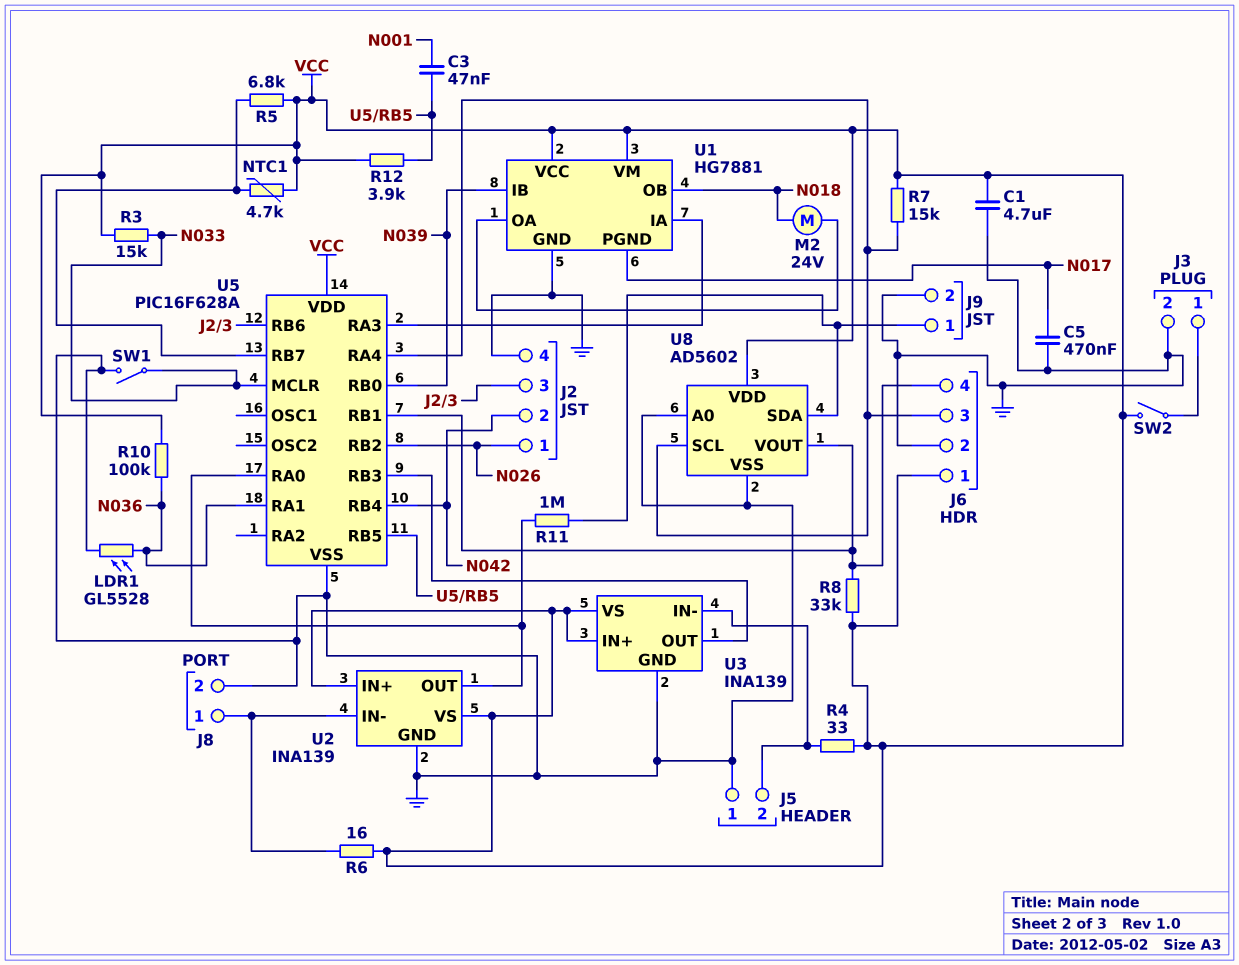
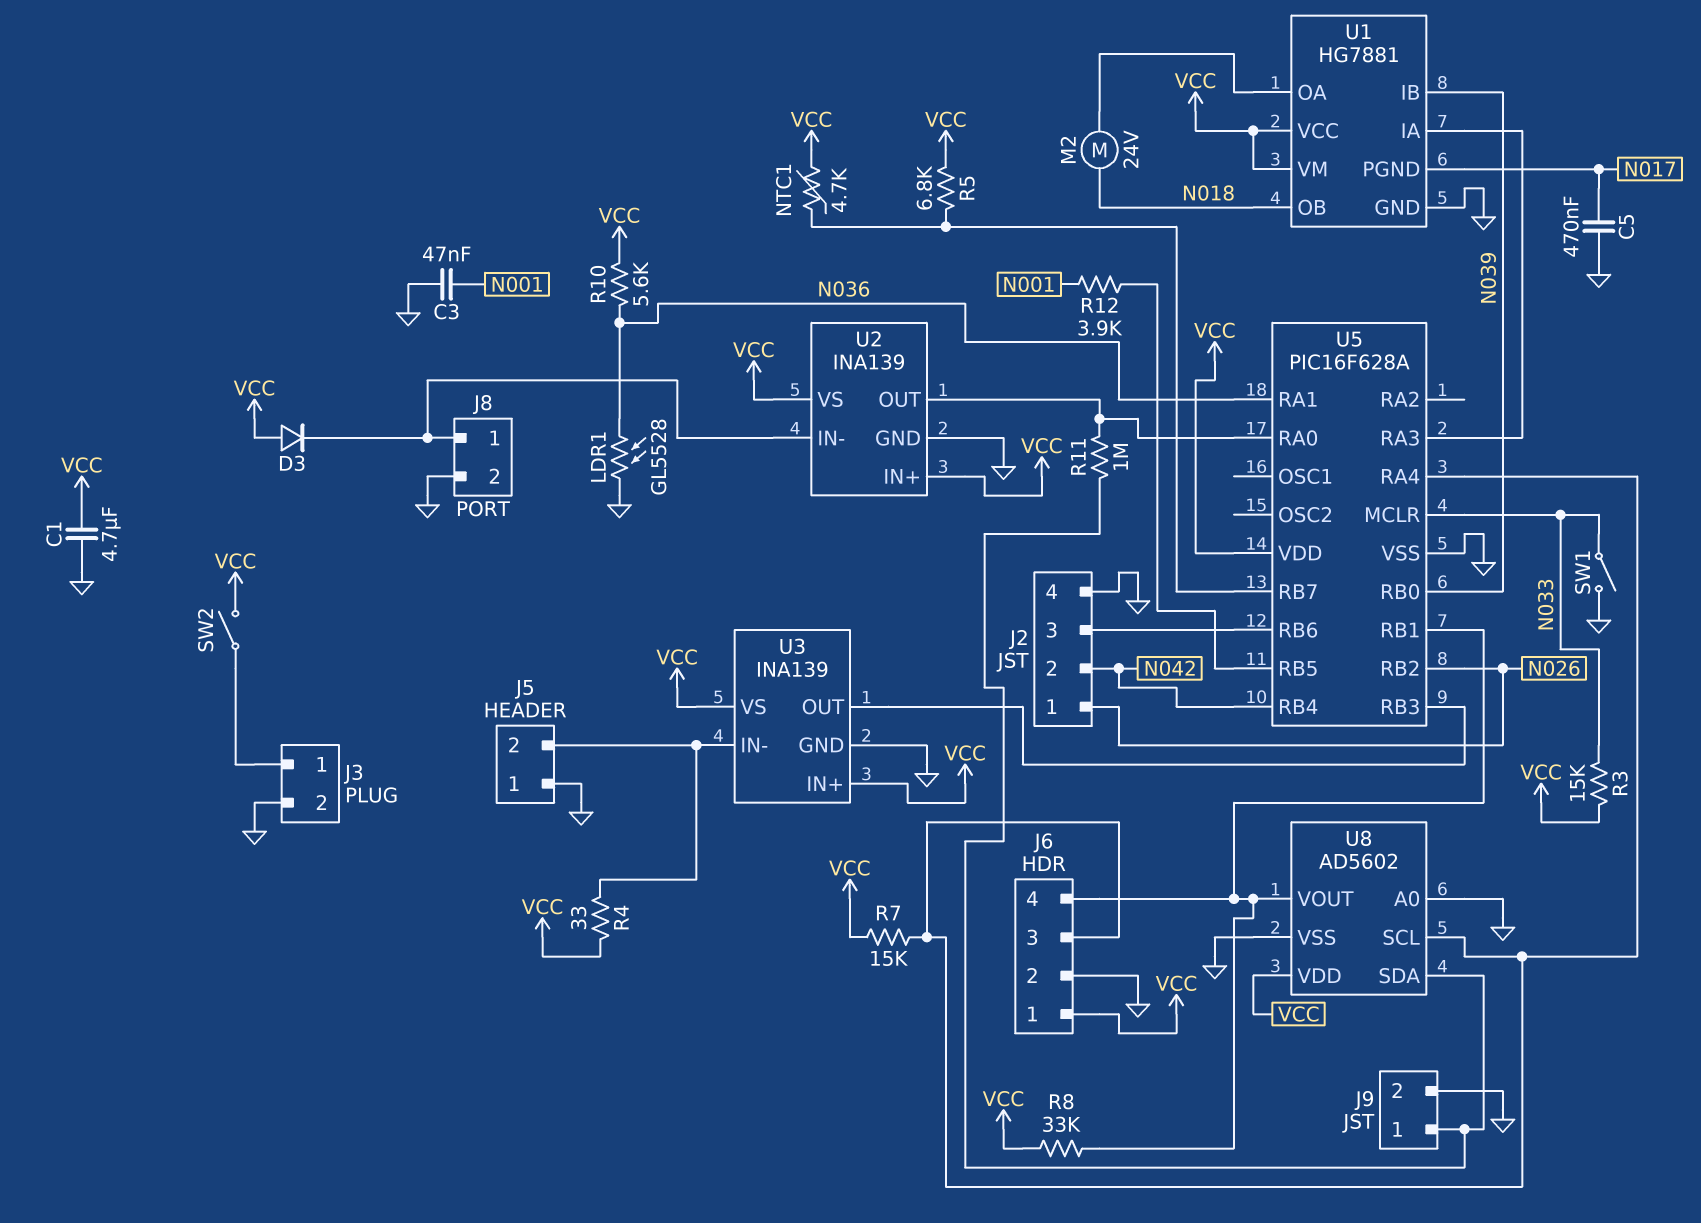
C3: 47nF (N001, U5/RB5) -> 47nF (GND, N001)
D3: none -> diode (A VCC, K J8/1)
R6: 16 (J8/1, VCC) -> none
R10: 100k (N036, VCC) -> 5.6k (N036, VCC)
R12: 3.9k (U5/RB5, VCC) -> 3.9k (N001, U5/RB5)

